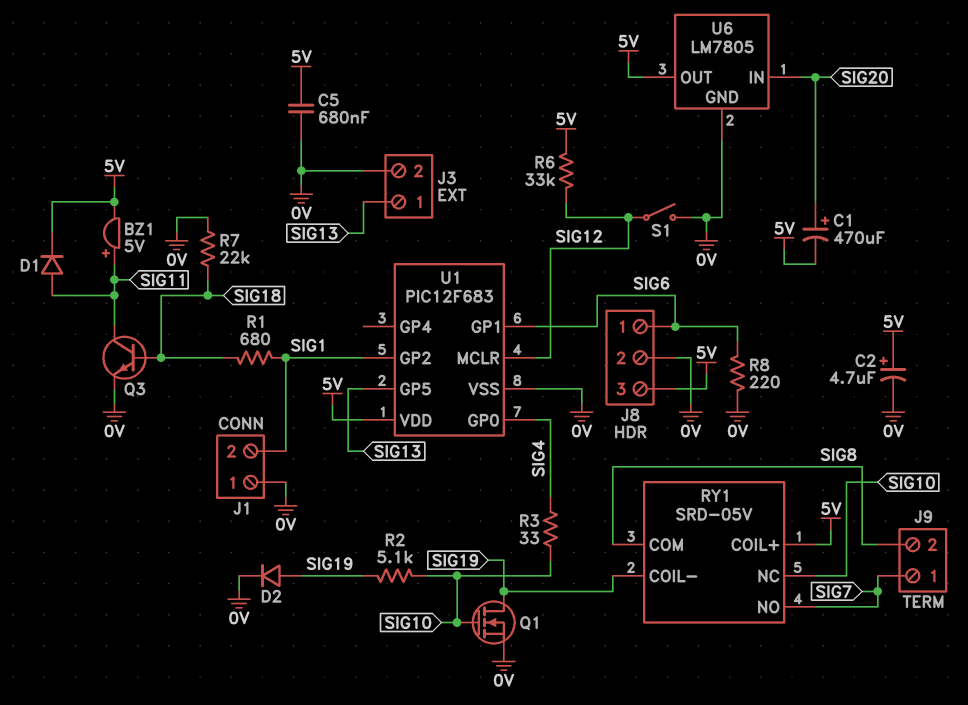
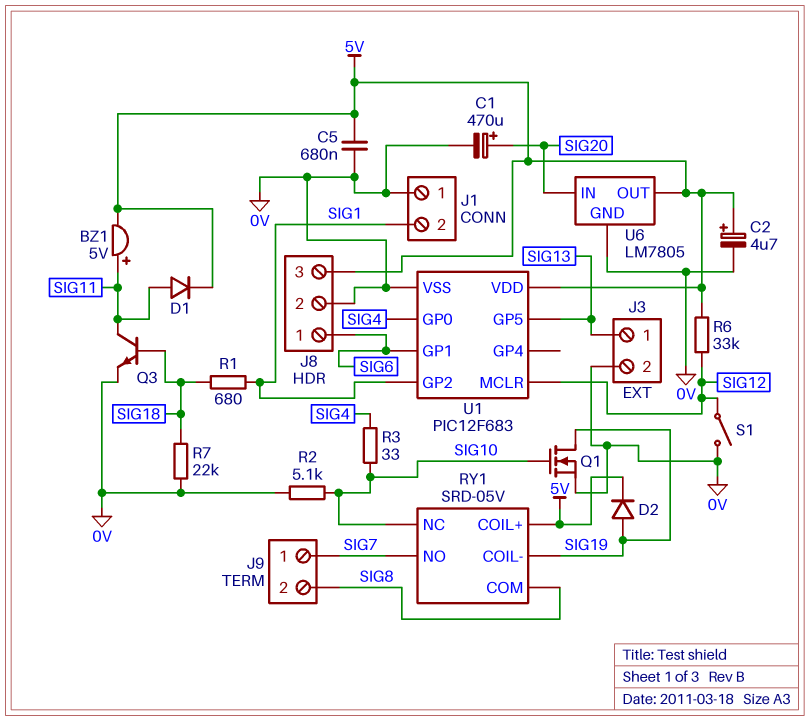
C1: 470uF (plus SIG20, minus 5V) -> 470uF (plus SIG20, minus 0V)
D2: diode (A SIG19, K 0V) -> diode (A SIG19, K 5V)
R2: 5.1k (SIG10, SIG19) -> 5.1k (0V, SIG10)
R8: 220 (0V, SIG6) -> none

